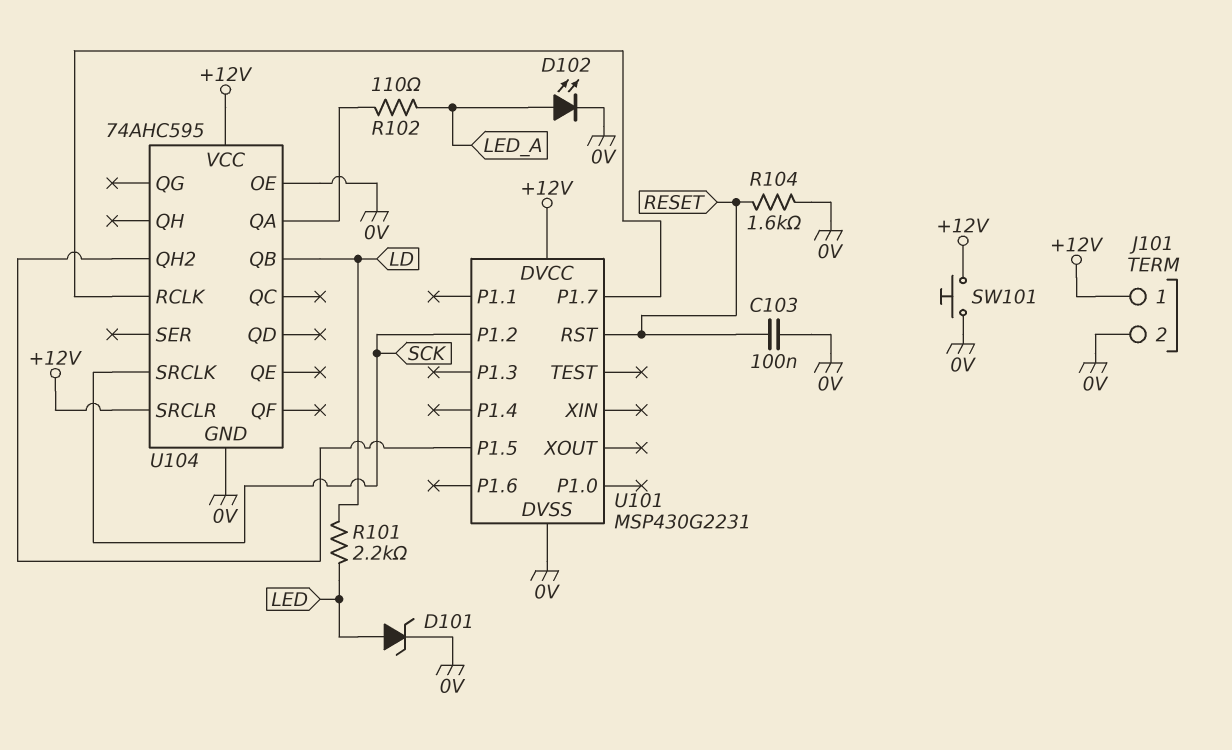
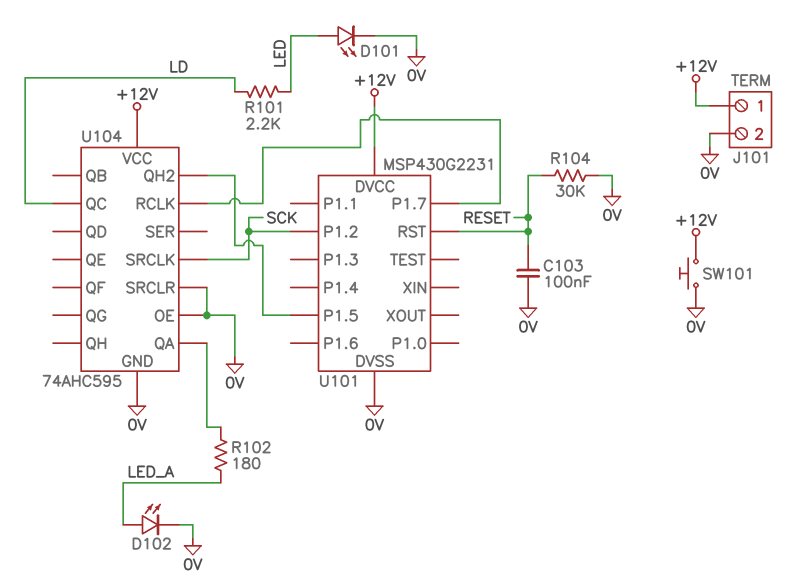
D101: zener (A LED, K 0V) -> LED (A LED, K 0V)
R102: 110 (LED_A, U104/QA) -> 180 (LED_A, U104/QA)
R104: 1.6k (0V, RESET) -> 30k (0V, RESET)
U104 pin QB: LD -> none
U104 pin QC: none -> LD
U104 pin SRCLR: +12V -> 0V

